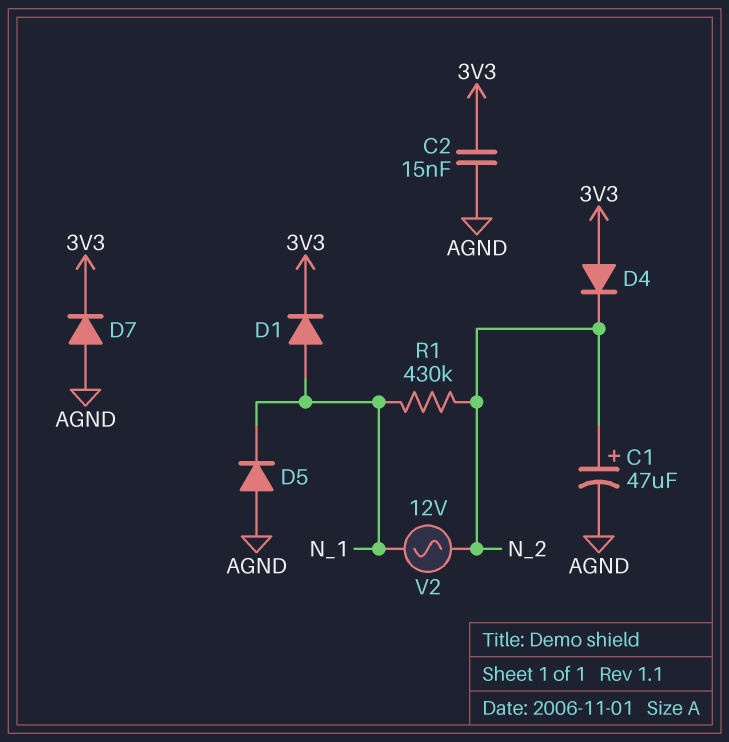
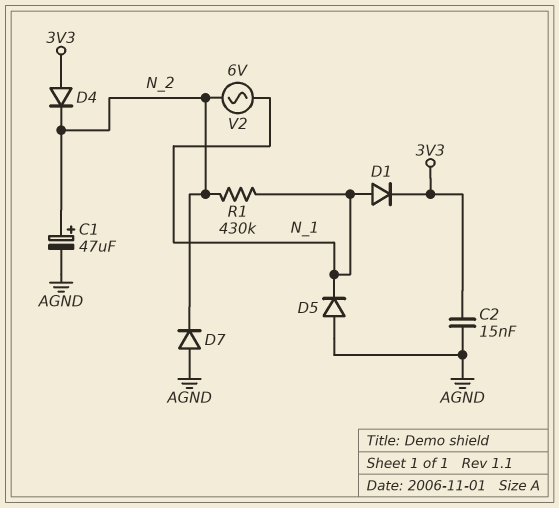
D7: diode (A AGND, K 3V3) -> diode (A AGND, K N_2)
V2: AC 12V (N_1, N_2) -> AC 6V (N_1, N_2)

